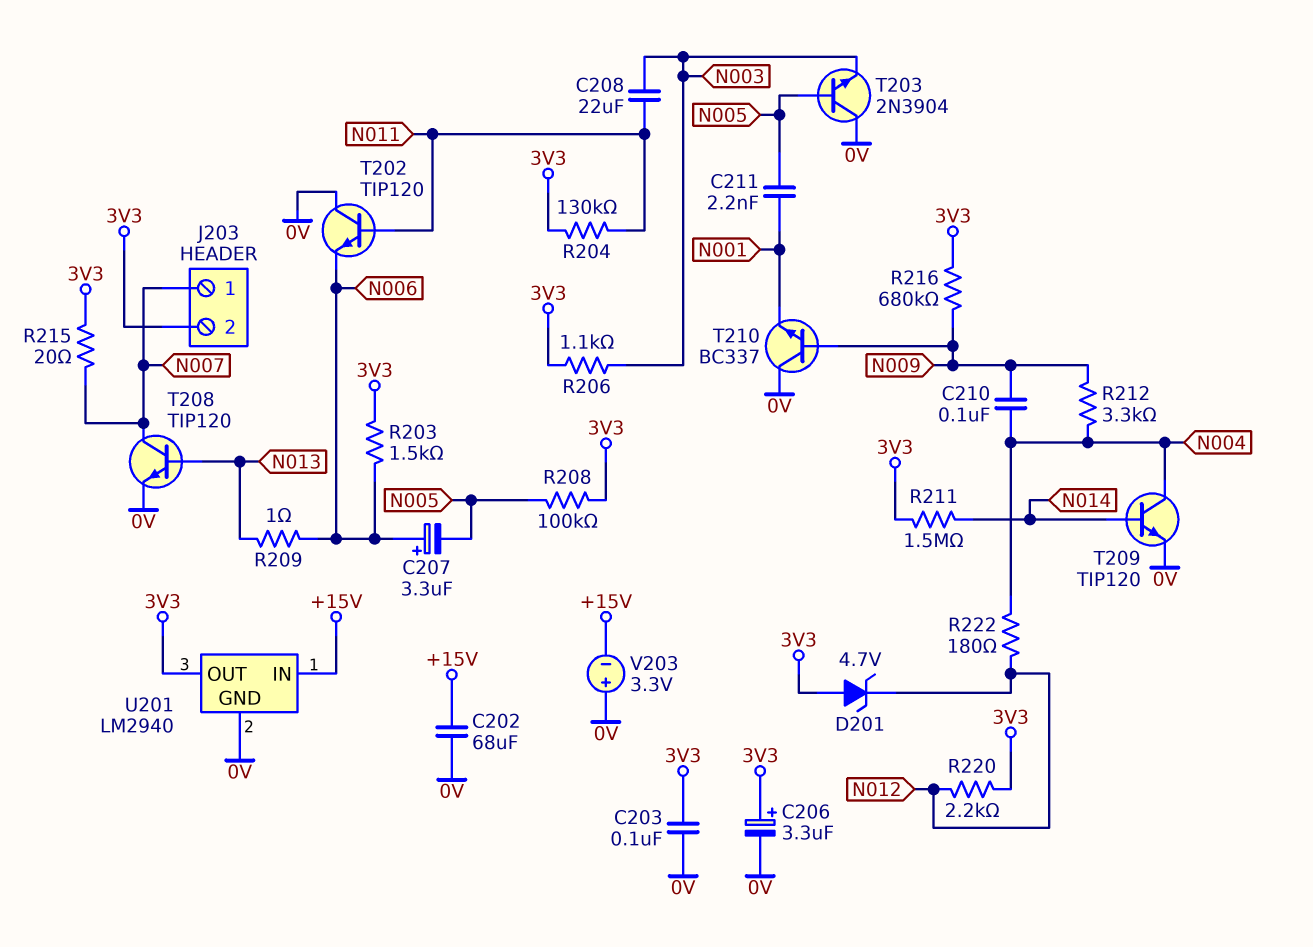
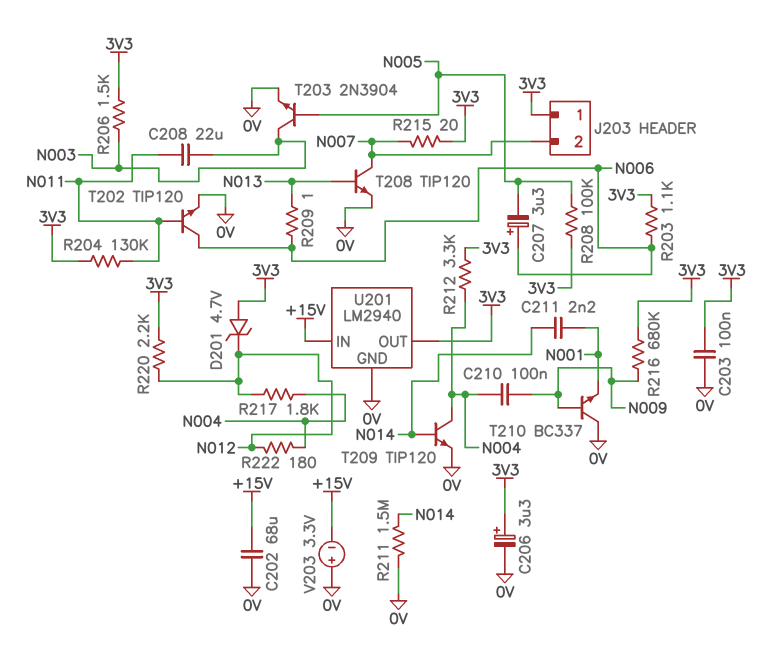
C211: 2.2nF (N001, N005) -> 2.2nF (N001, N014)
J203 pin 1: N007 -> 3V3
J203 pin 2: 3V3 -> N007
R203: 1.5k (3V3, N006) -> 1.1k (3V3, N006)
R206: 1.1k (3V3, N003) -> 1.5k (3V3, N003)
R211: 1.5M (3V3, N014) -> 1.5M (0V, N014)
R212: 3.3k (N004, N009) -> 3.3k (3V3, N004)
R217: none -> 1.8k (N004, N012)
T202: NPN TIP120 (B N011, C 0V, E N006) -> NPN TIP120 (B N011, C N006, E 0V)
T203: NPN 2N3904 (B N005, C 0V, E N003) -> NPN 2N3904 (B N005, C N003, E 0V)

